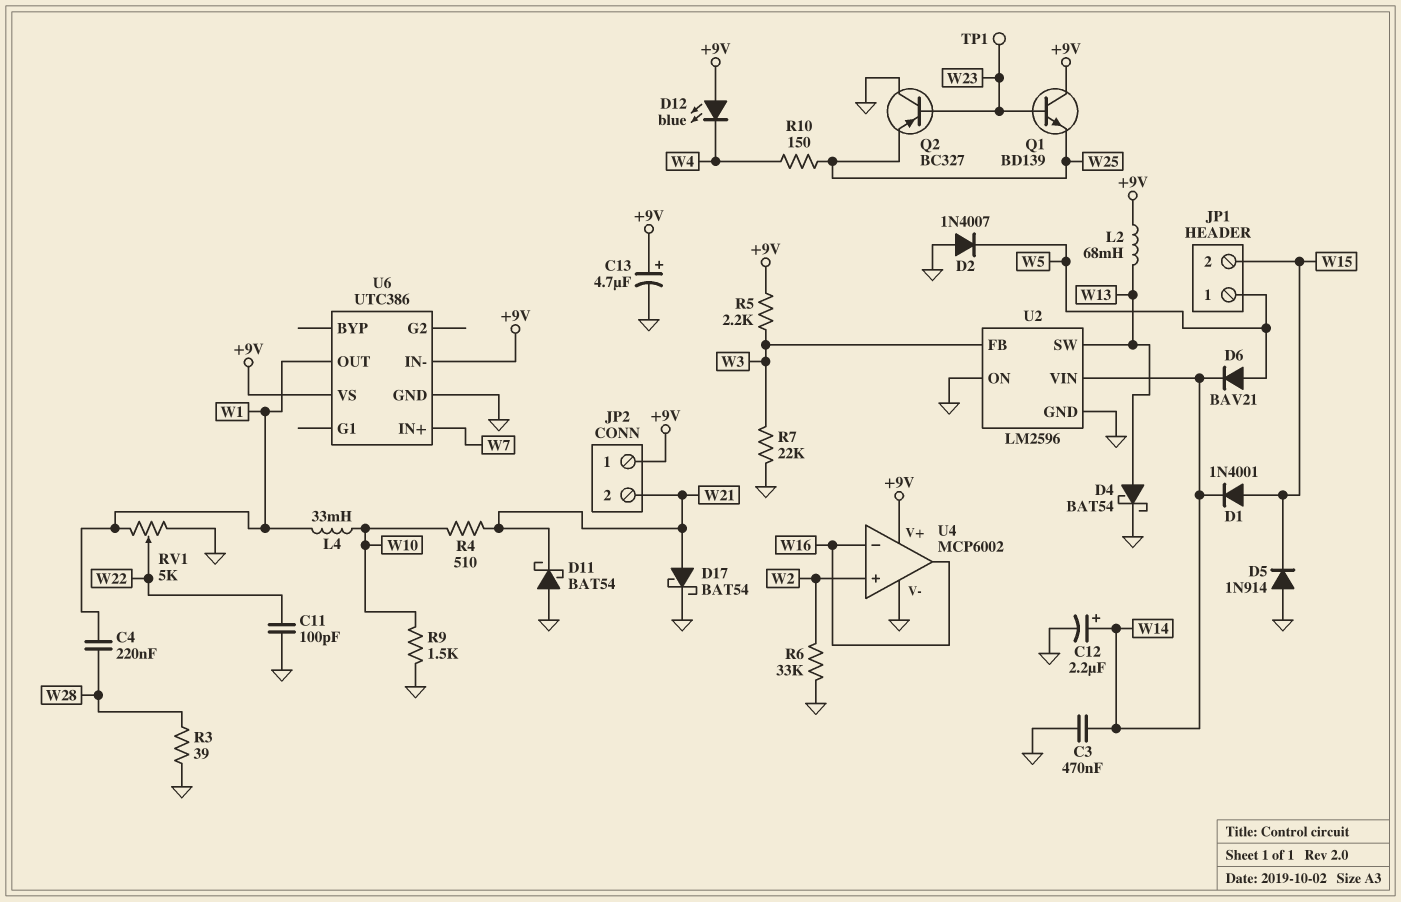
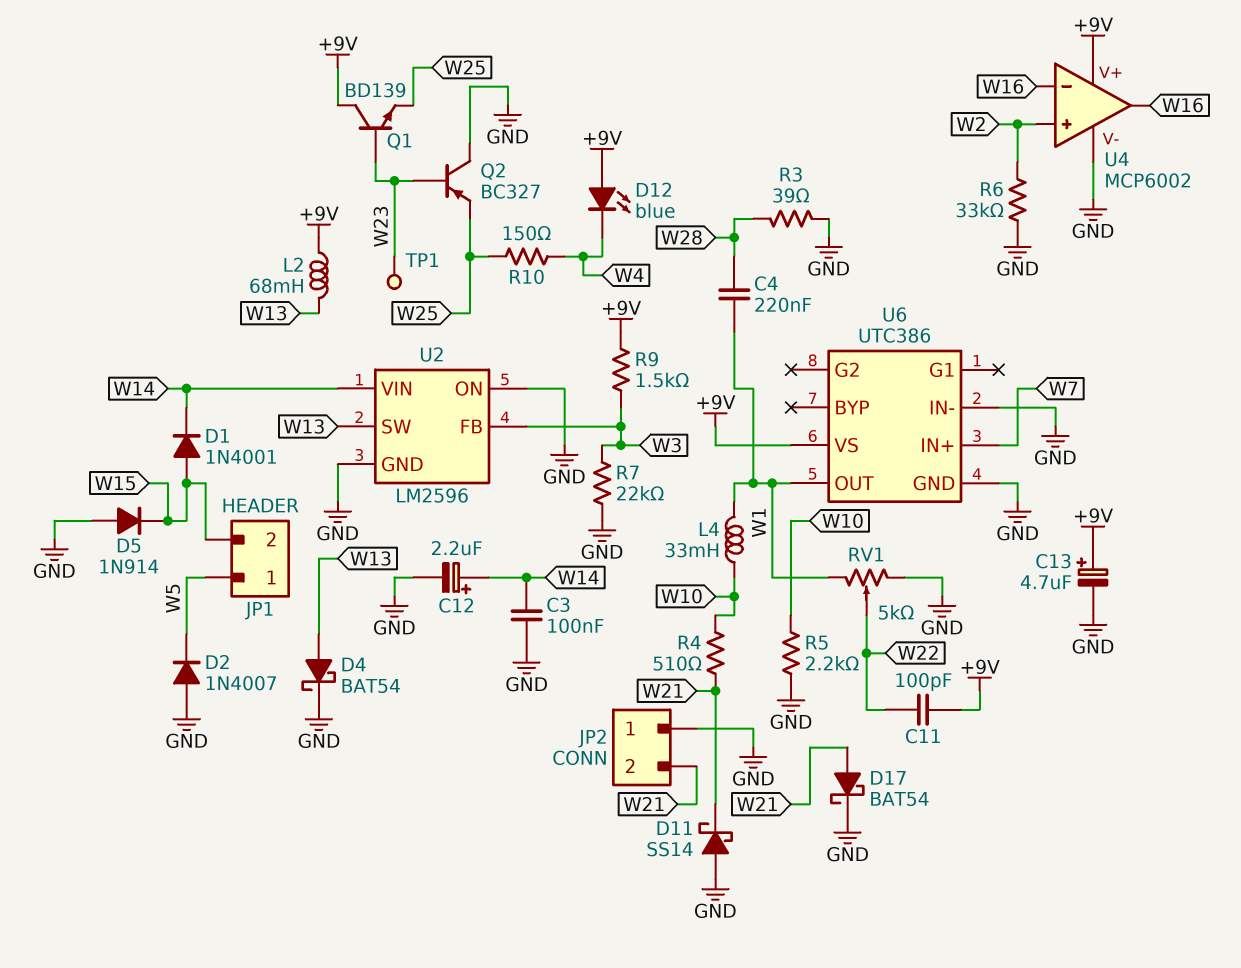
C3: 470nF (GND, W14) -> 100nF (GND, W14)
C11: 100pF (GND, W22) -> 100pF (+9V, W22)
D6: diode BAV21 (A W5, K W14) -> none
D11: schottky BAT54 (A GND, K W21) -> schottky SS14 (A GND, K W21)
JP2 pin 1: +9V -> GND
R5: 2.2k (+9V, W3) -> 2.2k (GND, W10)
R9: 1.5k (GND, W10) -> 1.5k (+9V, W3)
U6 pin IN-: +9V -> GND

